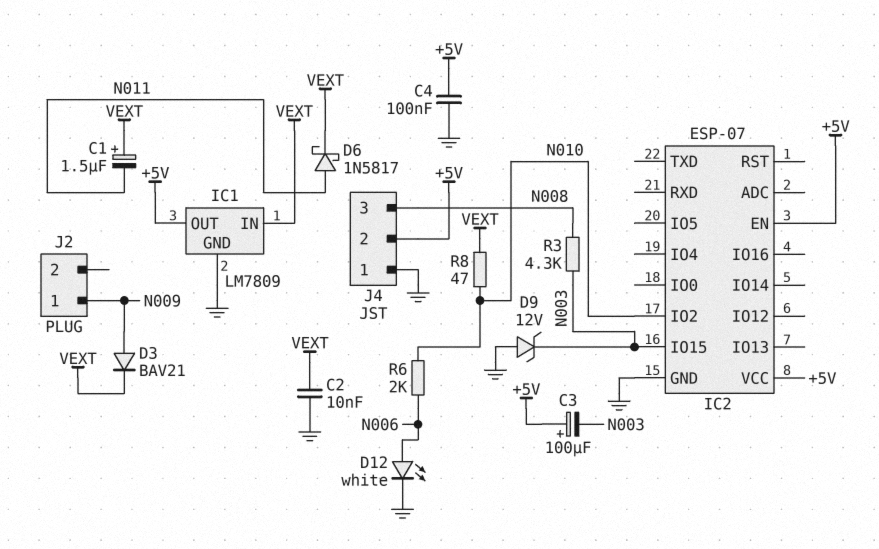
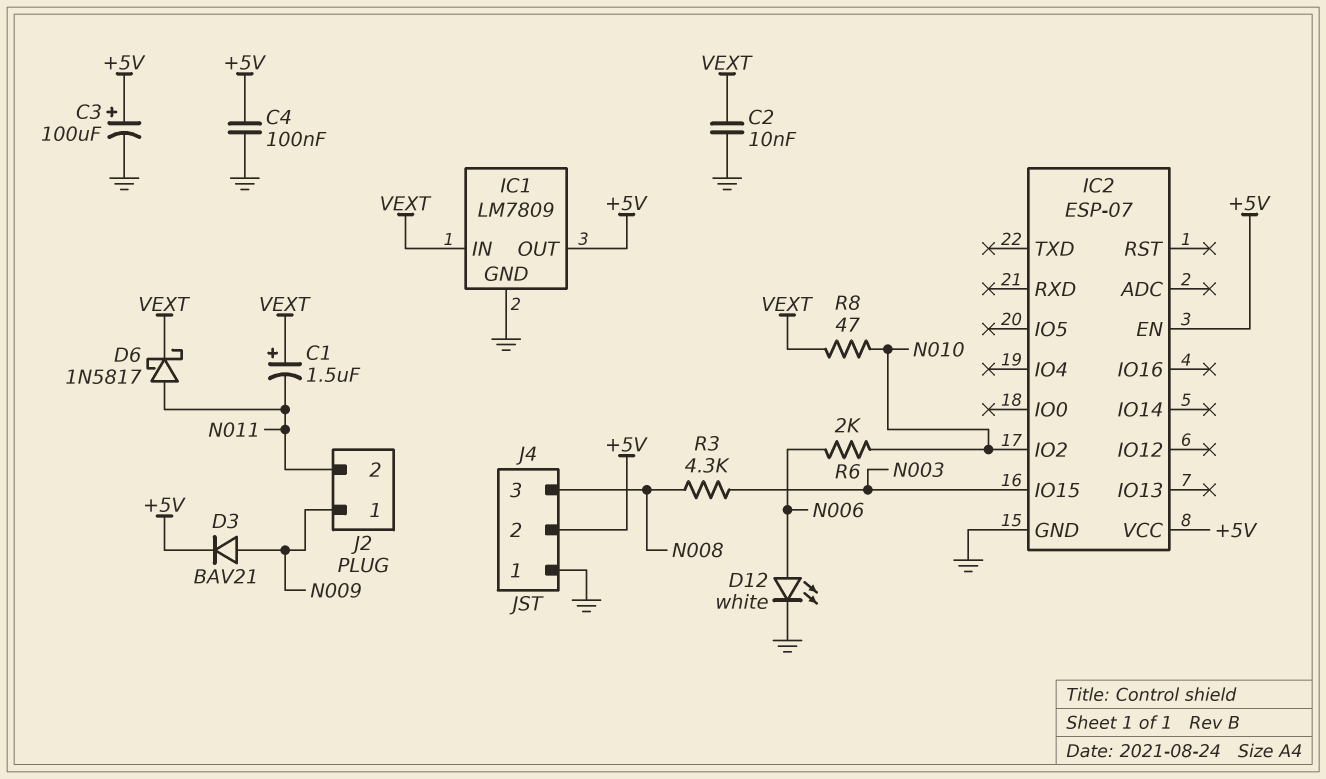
C3: 100uF (plus +5V, minus N003) -> 100uF (plus +5V, minus GND)
D3: diode BAV21 (A N009, K VEXT) -> diode BAV21 (A N009, K +5V)
D9: zener 12V (A GND, K N003) -> none
J2 pin 2: none -> N011

